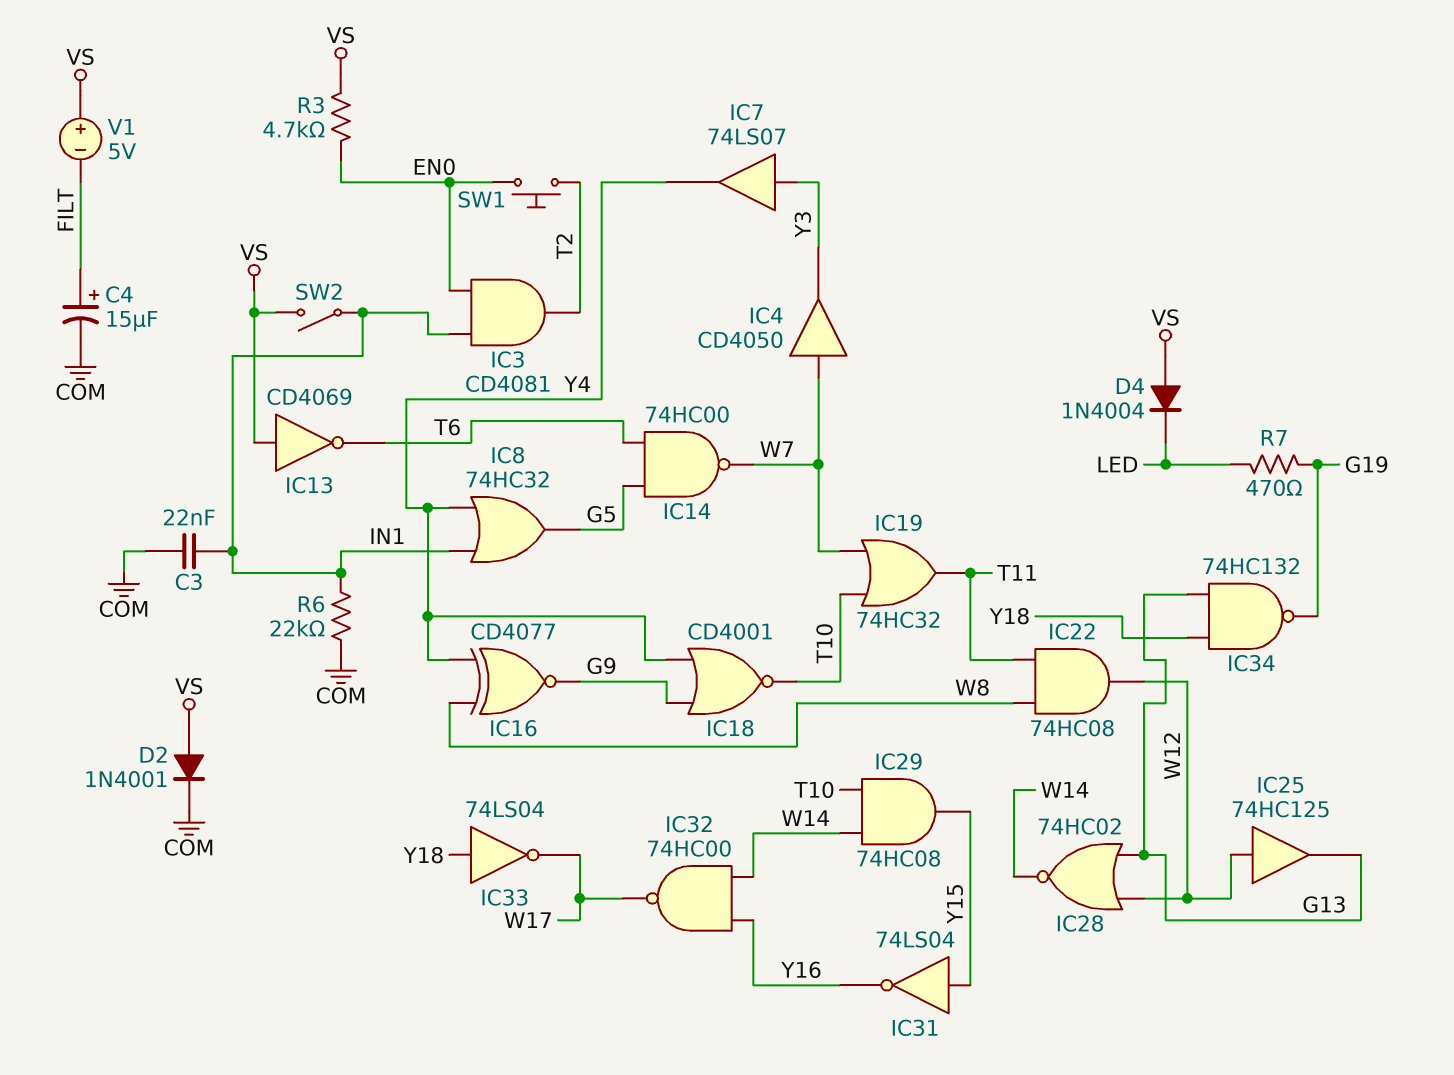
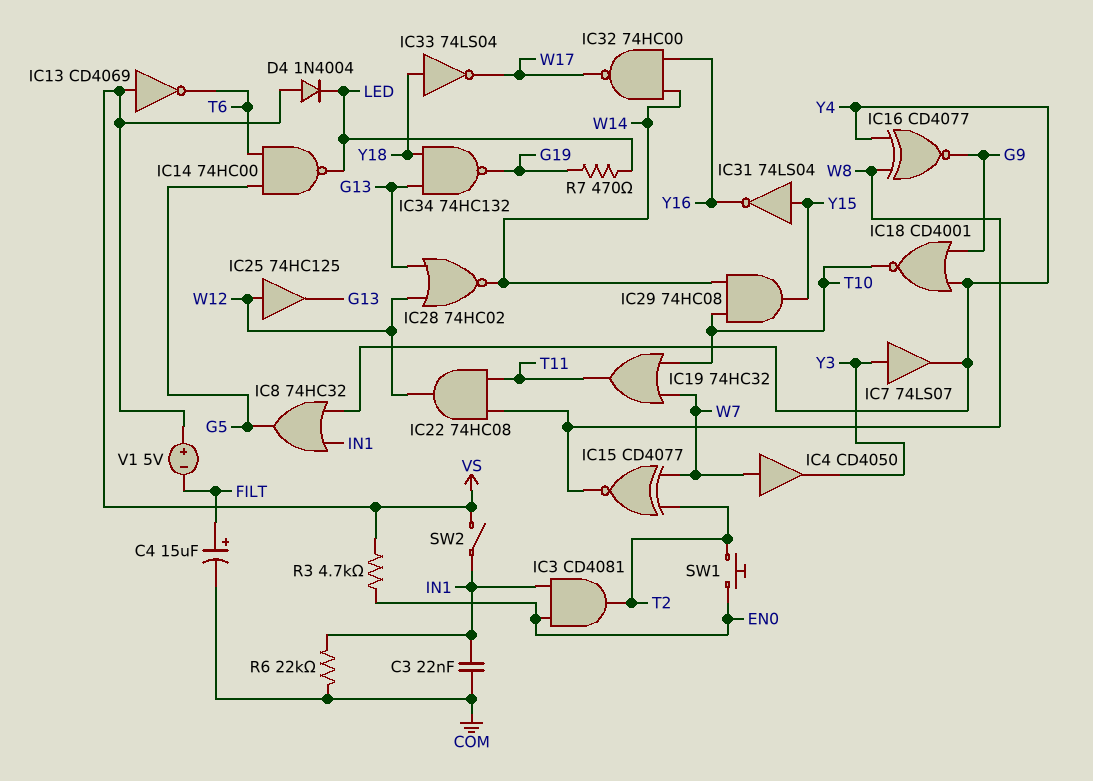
D2: diode 1N4001 (A VS, K COM) -> none
IC14: NAND 74HC00 (in G5, in T6, out W7) -> NAND 74HC00 (in G5, in T6, out LED)
IC15: none -> XNOR CD4077 (in T2, in W7, out W8)

